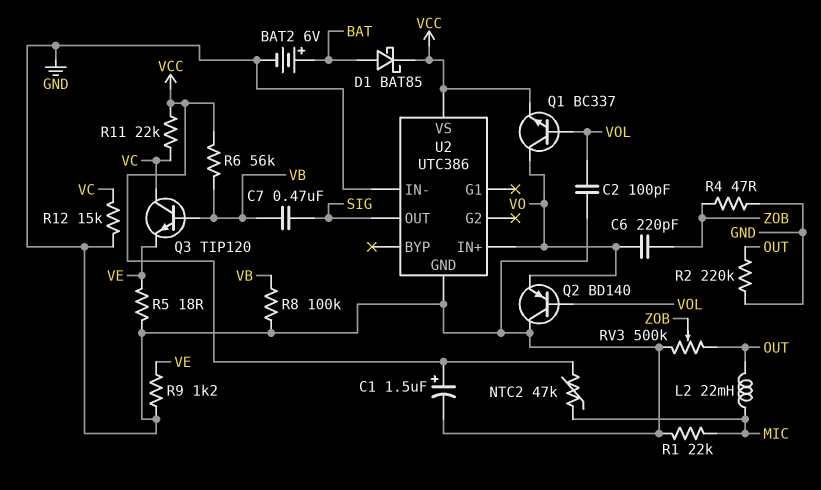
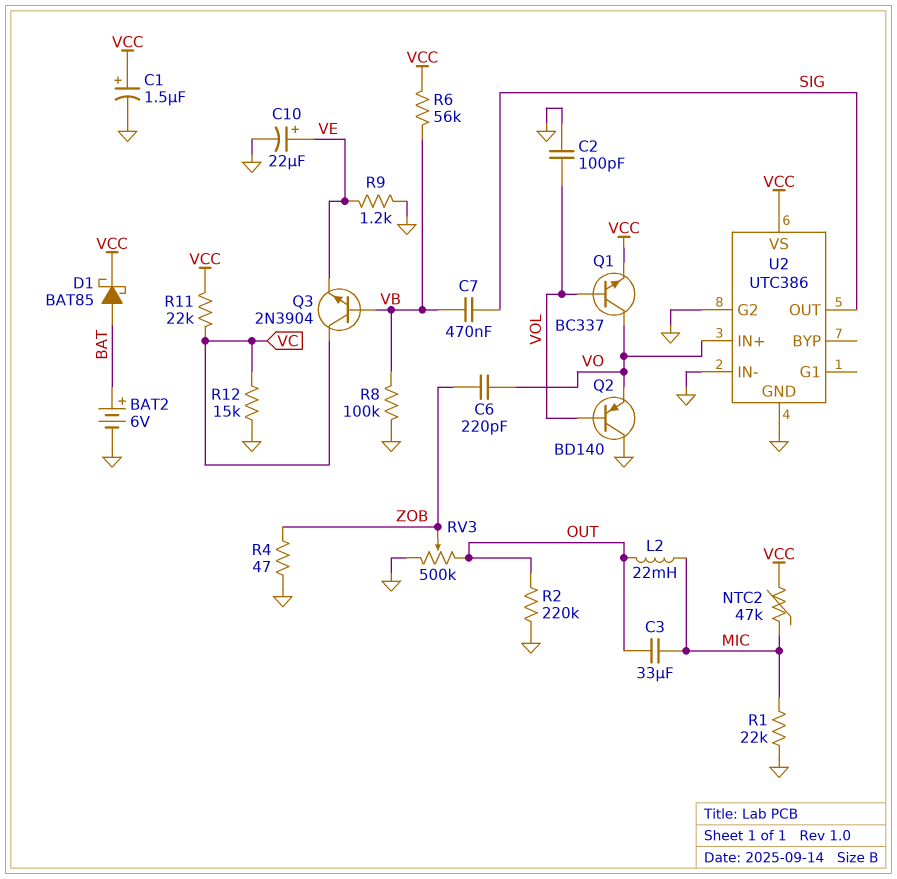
C3: none -> 33uF (MIC, OUT)
C10: none -> 22uF (plus VE, minus GND)
Q3: NPN TIP120 (B VB, C VC, E VE) -> NPN 2N3904 (B VB, C VC, E VE)
R5: 18 (GND, VE) -> none
U2 pin G2: none -> GND

